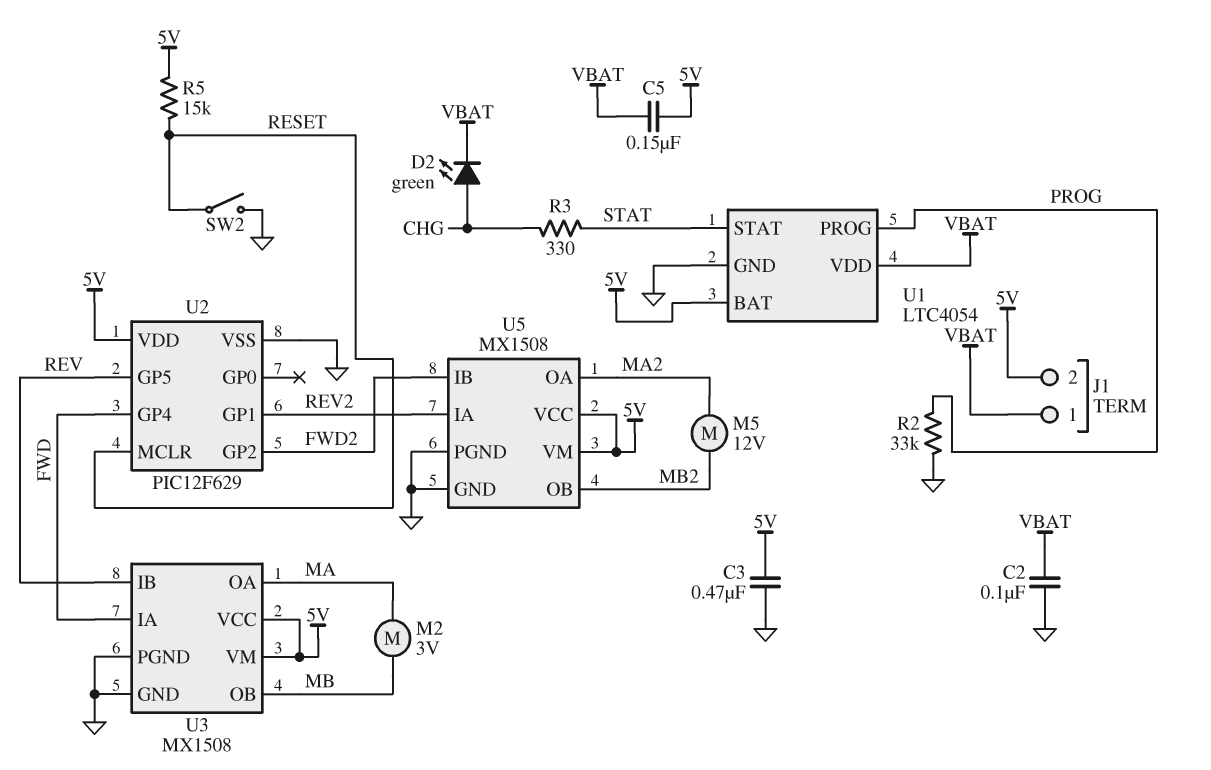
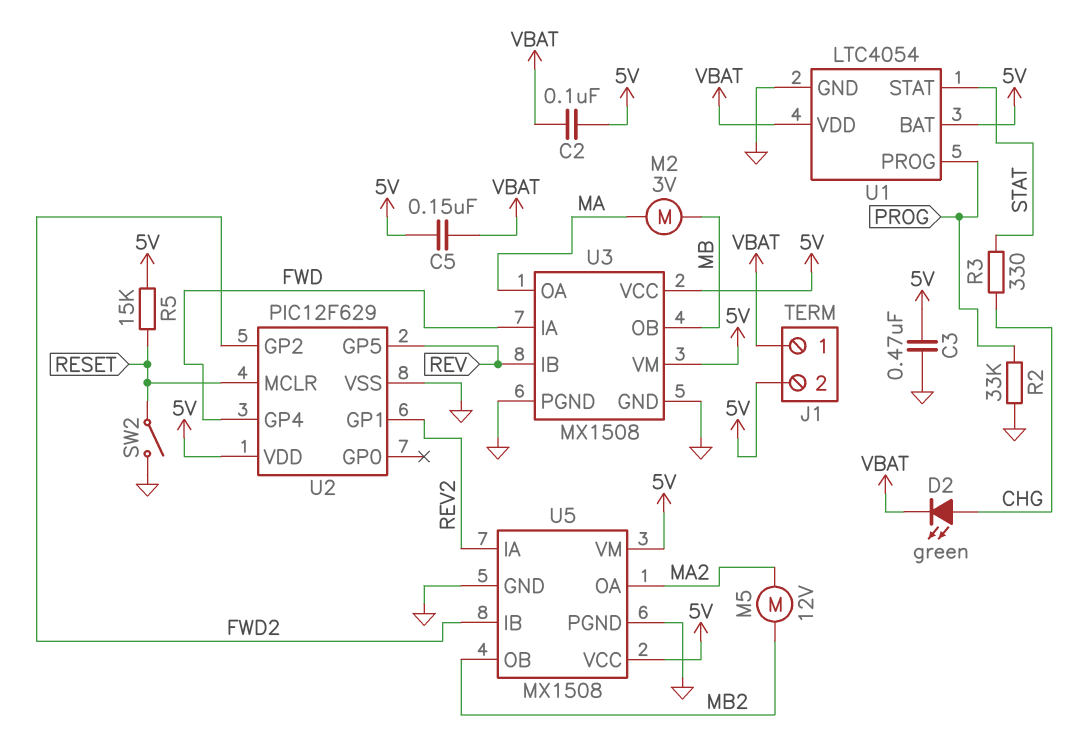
C2: 100nF (GND, VBAT) -> 100nF (5V, VBAT)

